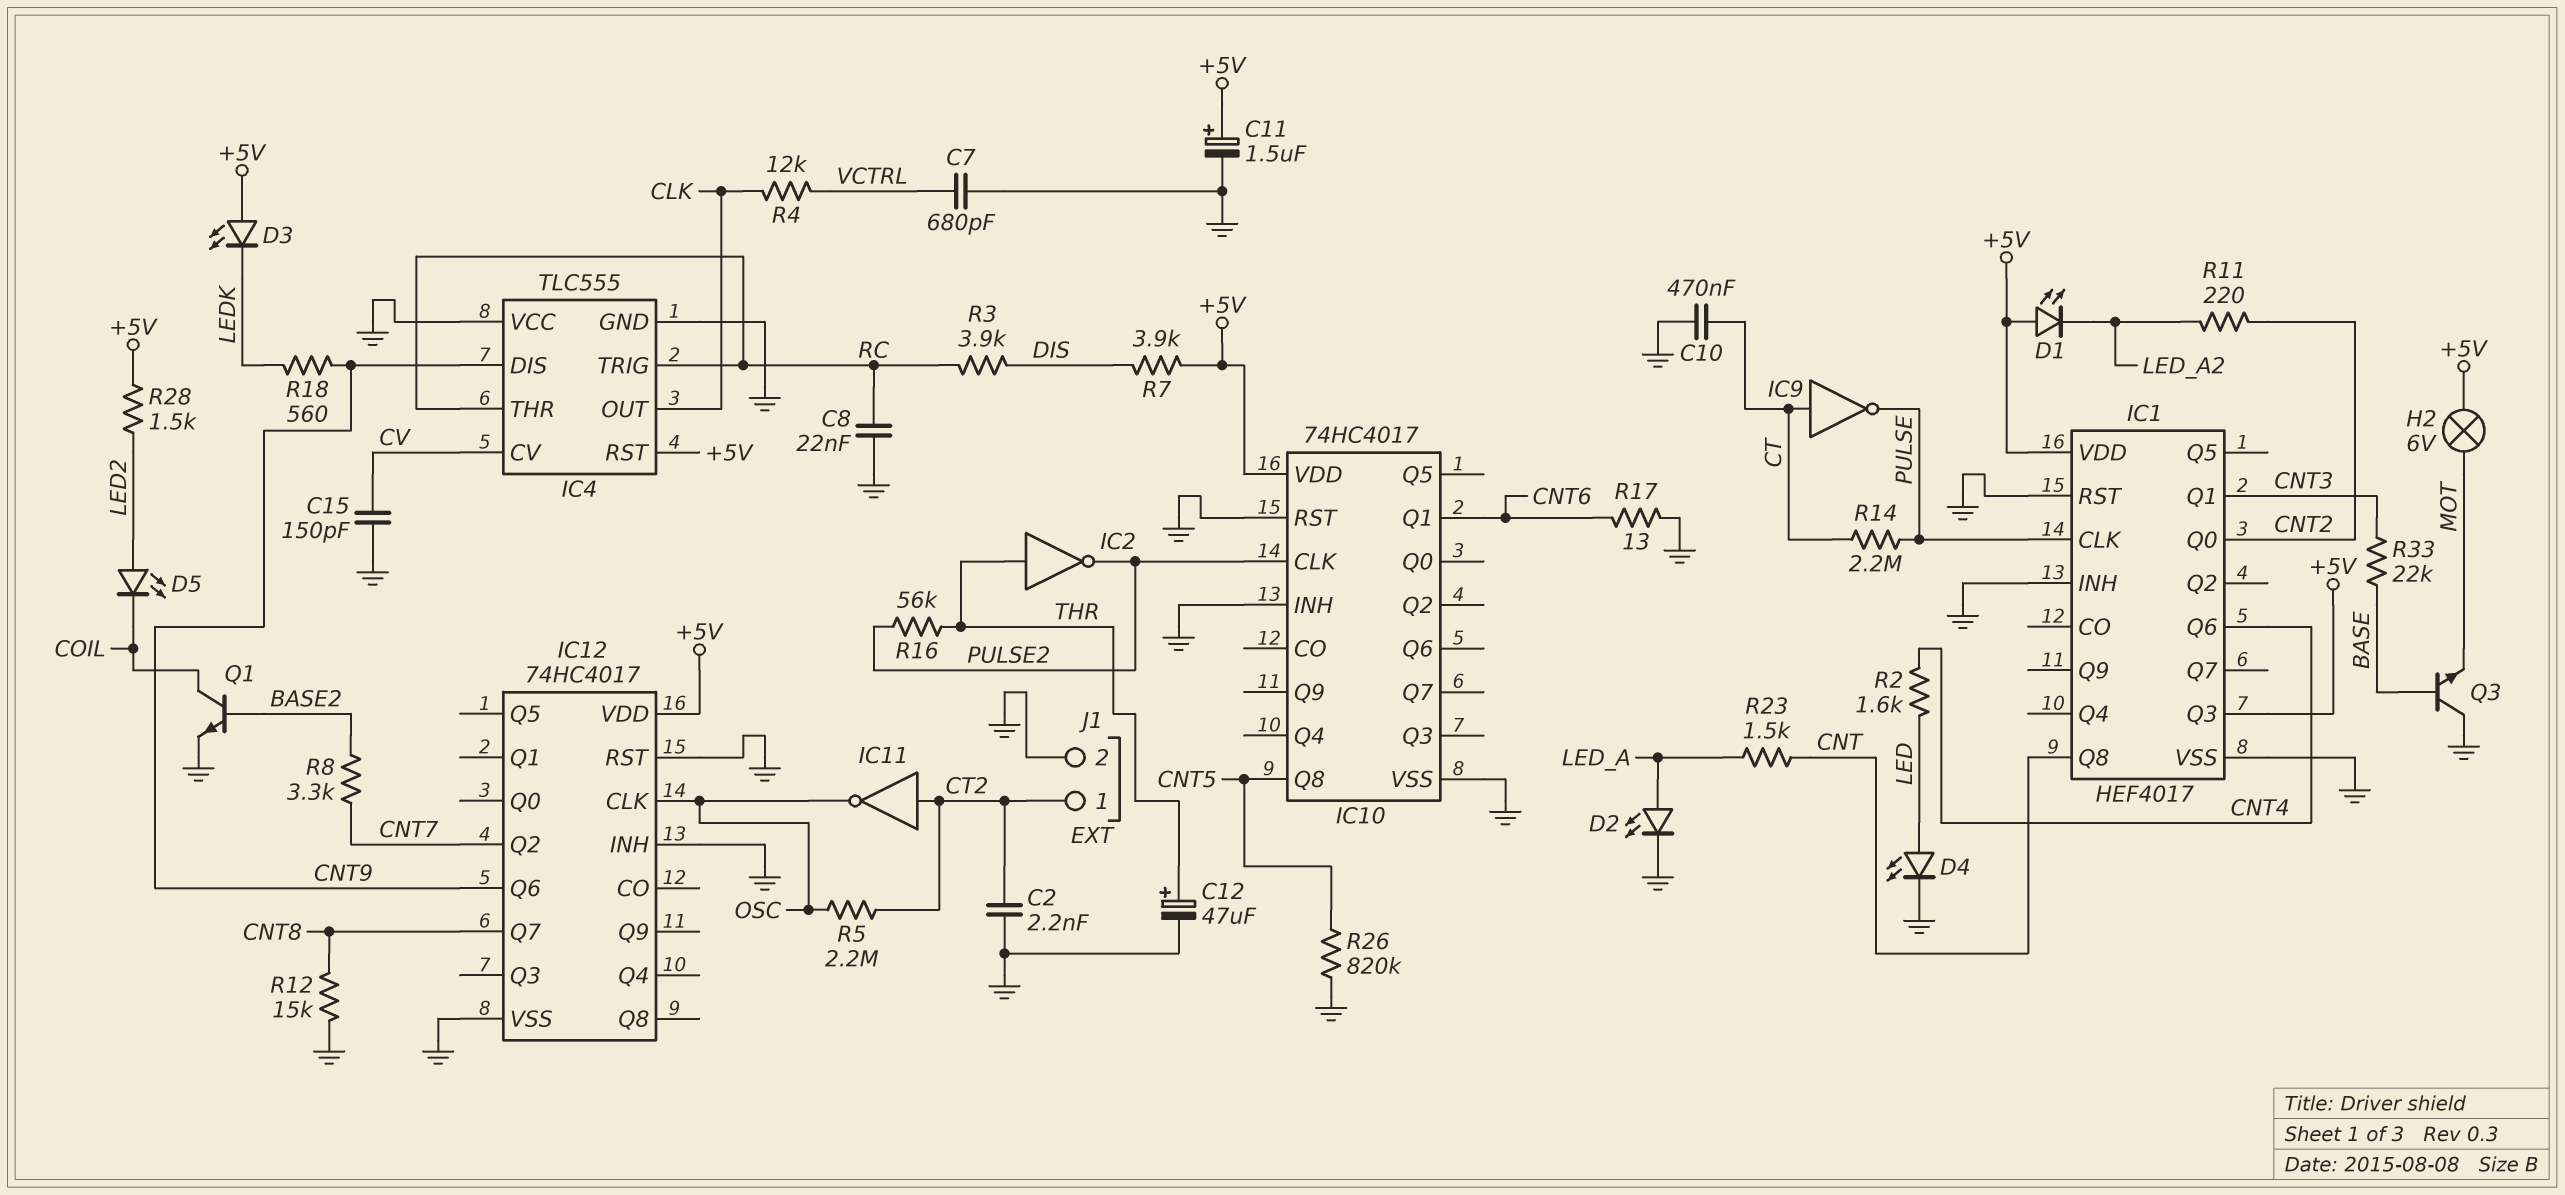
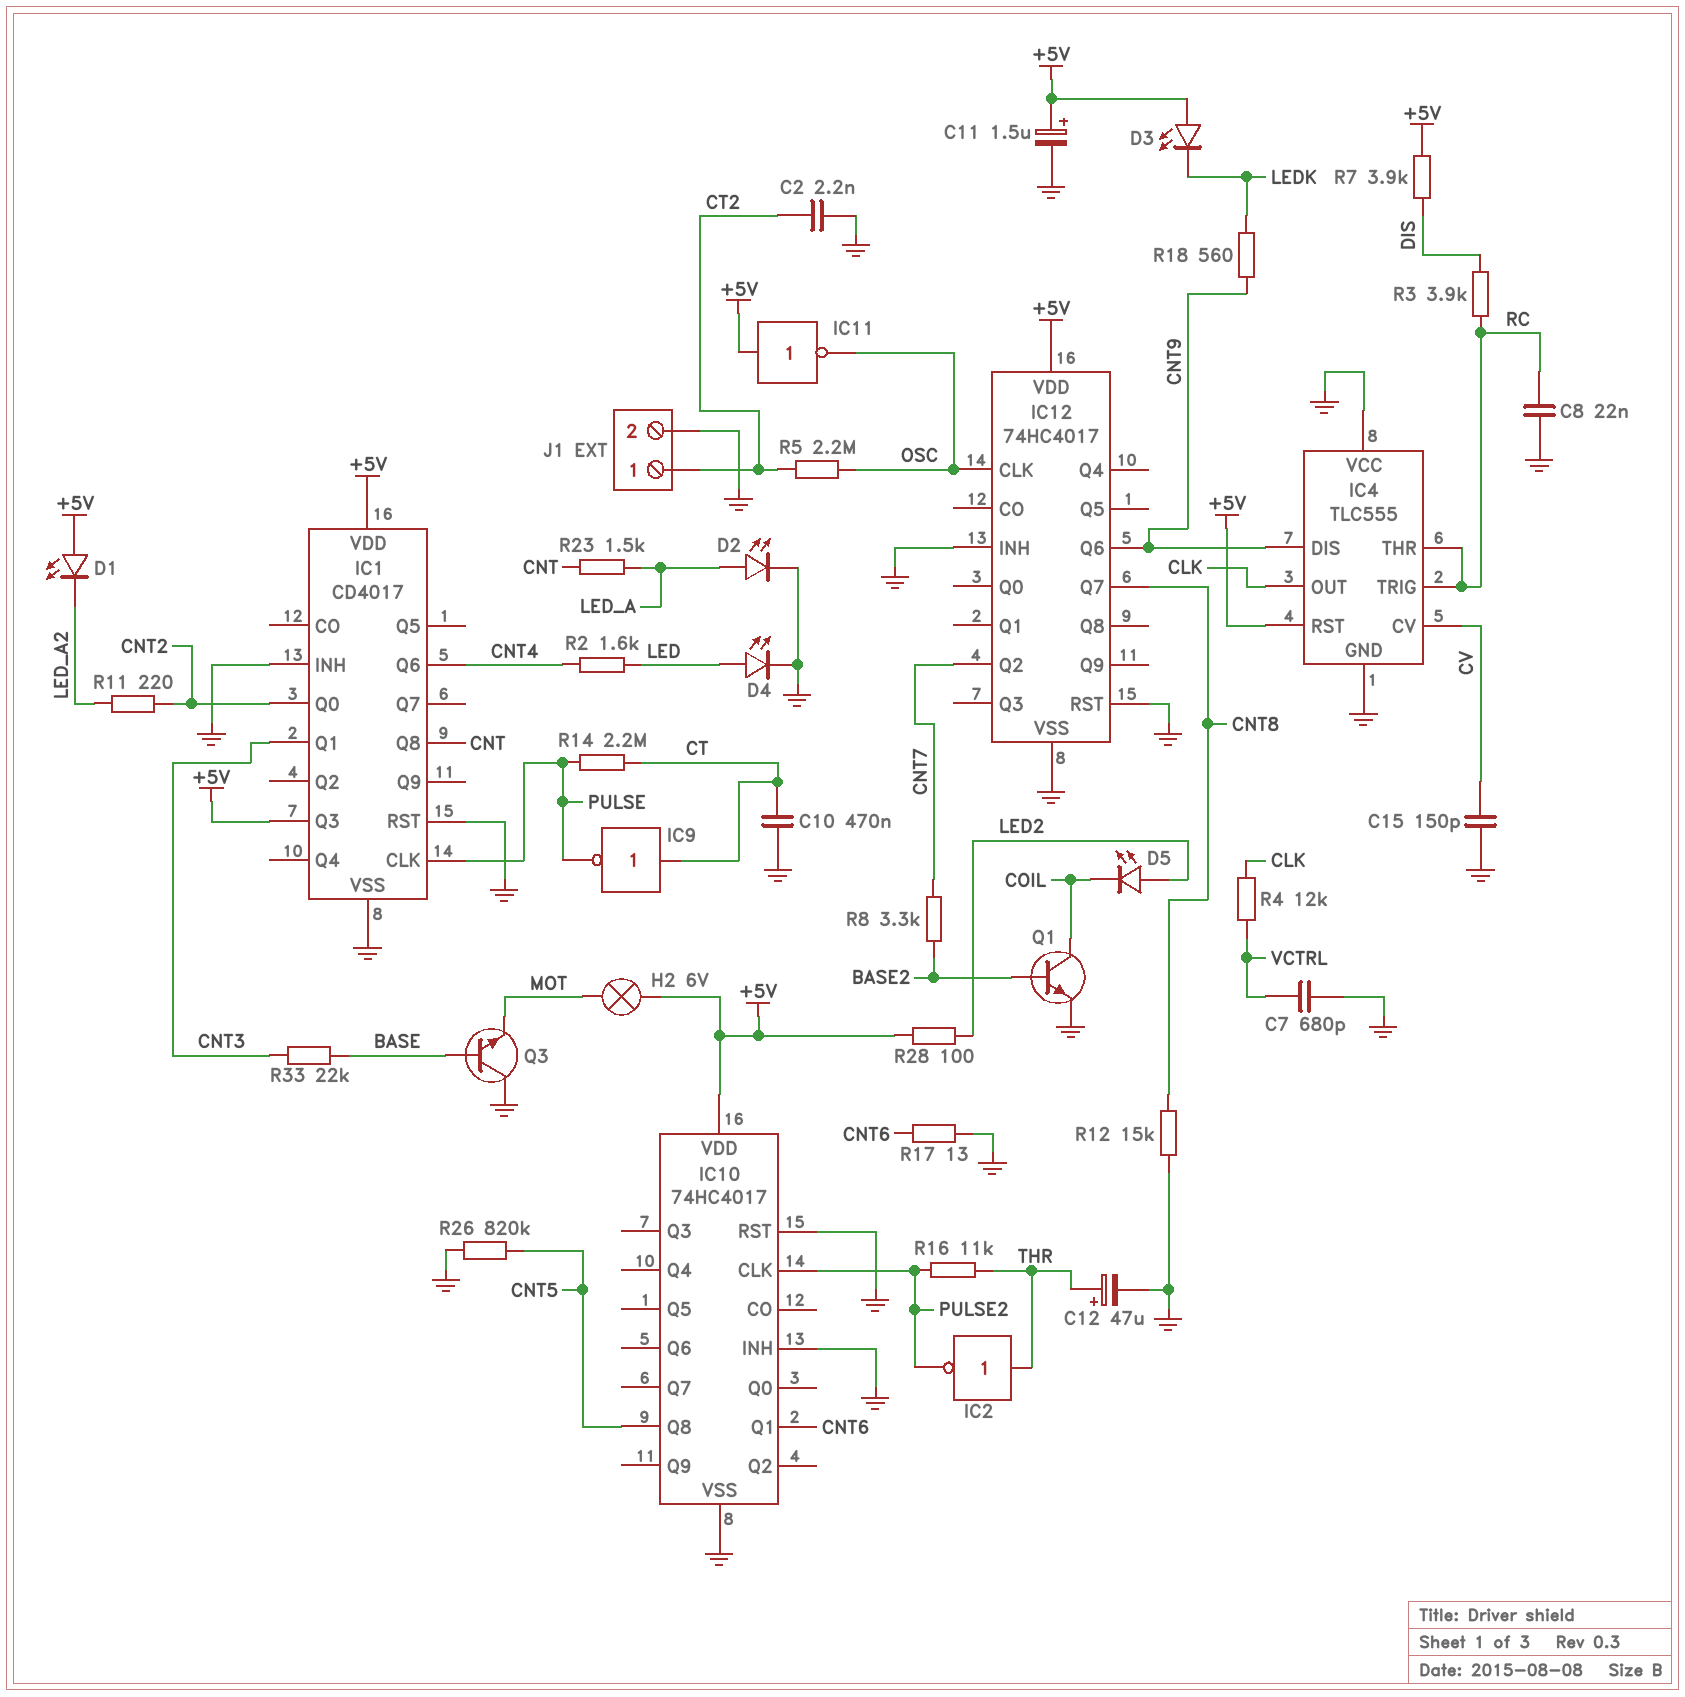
IC1: HEF4017 -> CD4017
IC11: NOT (in CT2, out OSC) -> NOT (in +5V, out OSC)
R16: 56k (PULSE2, THR) -> 11k (PULSE2, THR)
R28: 1.5k (+5V, LED2) -> 100 (+5V, LED2)

